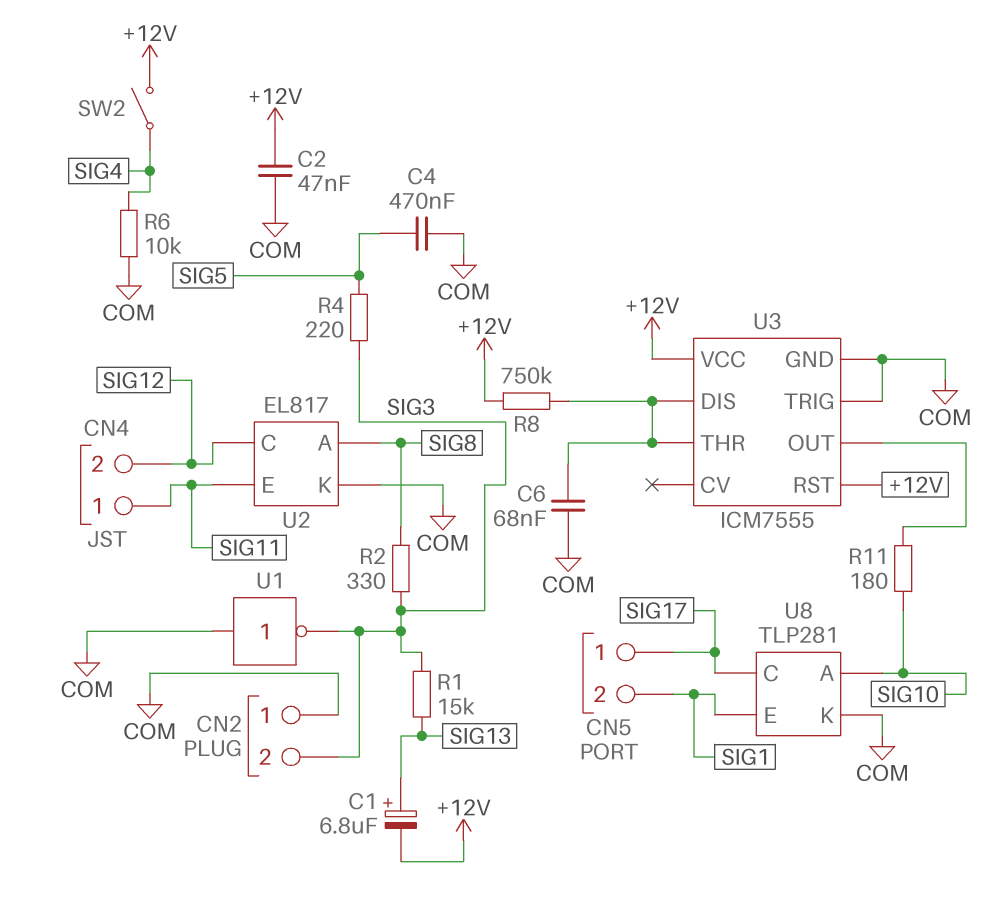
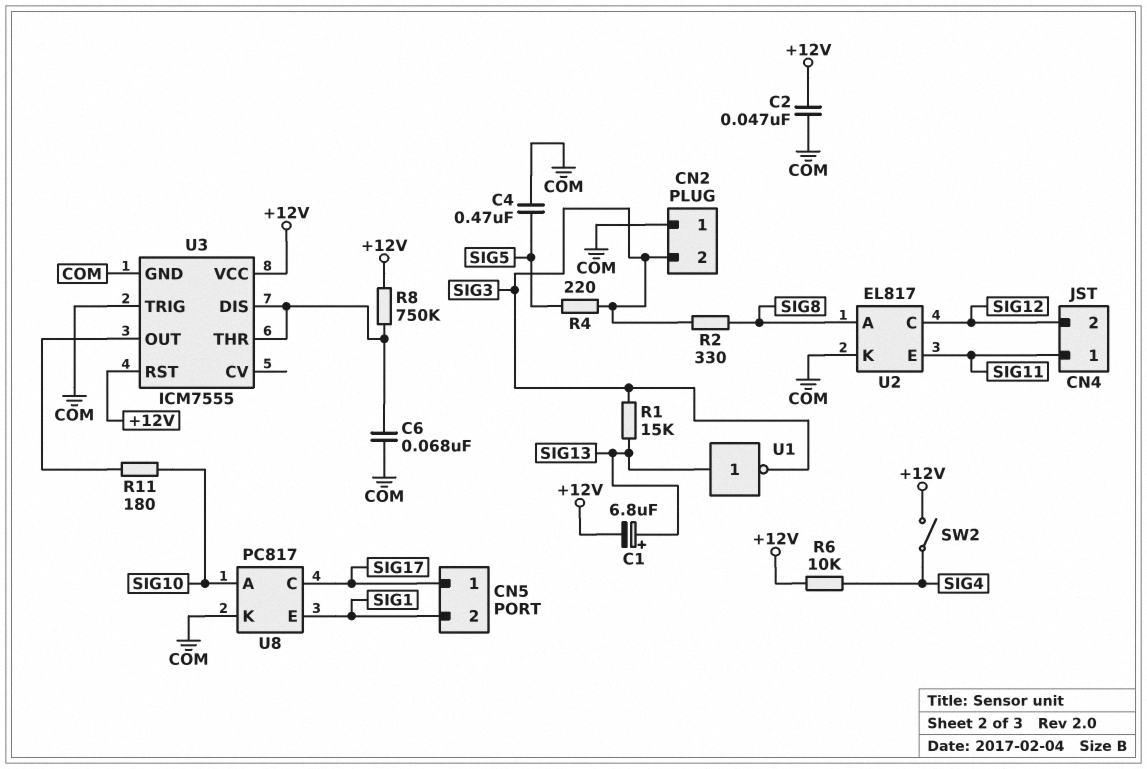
R6: 10k (COM, SIG4) -> 10k (+12V, SIG4)
U1: NOT (in COM, out SIG3) -> NOT (in SIG13, out SIG3)
U8: TLP281 -> PC817

